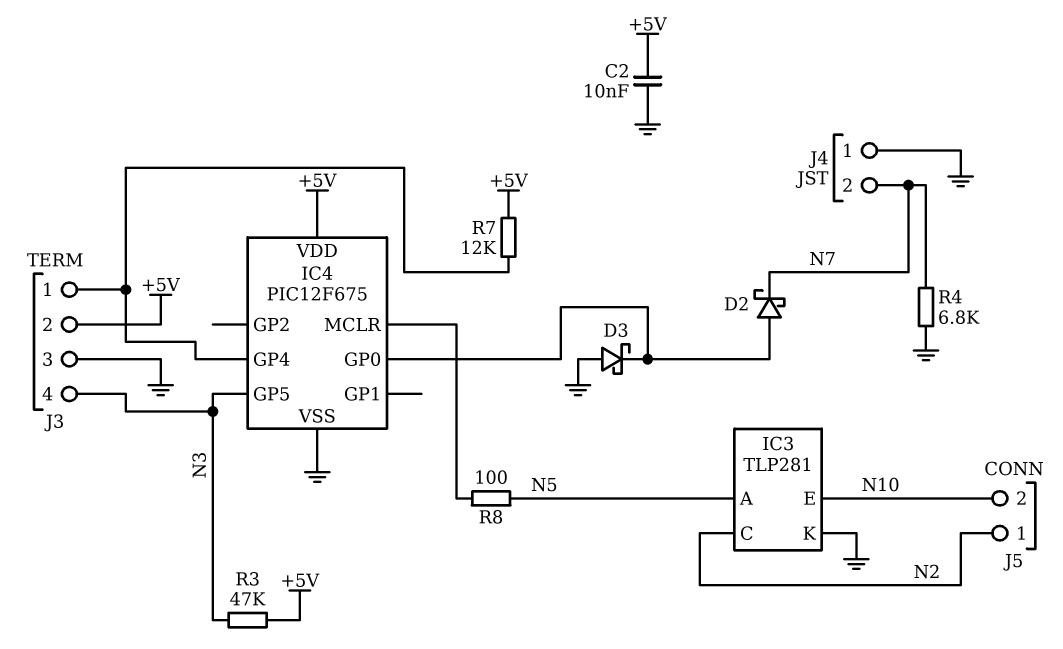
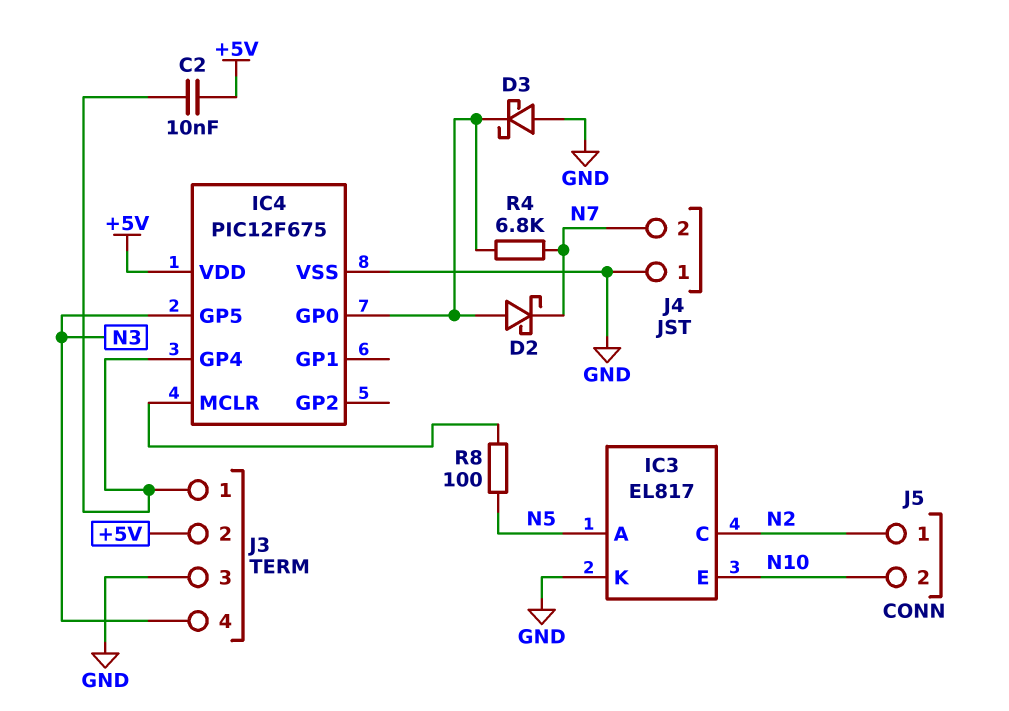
C2: 10nF (+5V, GND) -> 10nF (+5V, IC4/GP4)
IC3: TLP281 -> EL817
R3: 47k (+5V, N3) -> none
R4: 6.8k (GND, N7) -> 6.8k (IC4/GP0, N7)
R7: 12k (+5V, IC4/GP4) -> none

